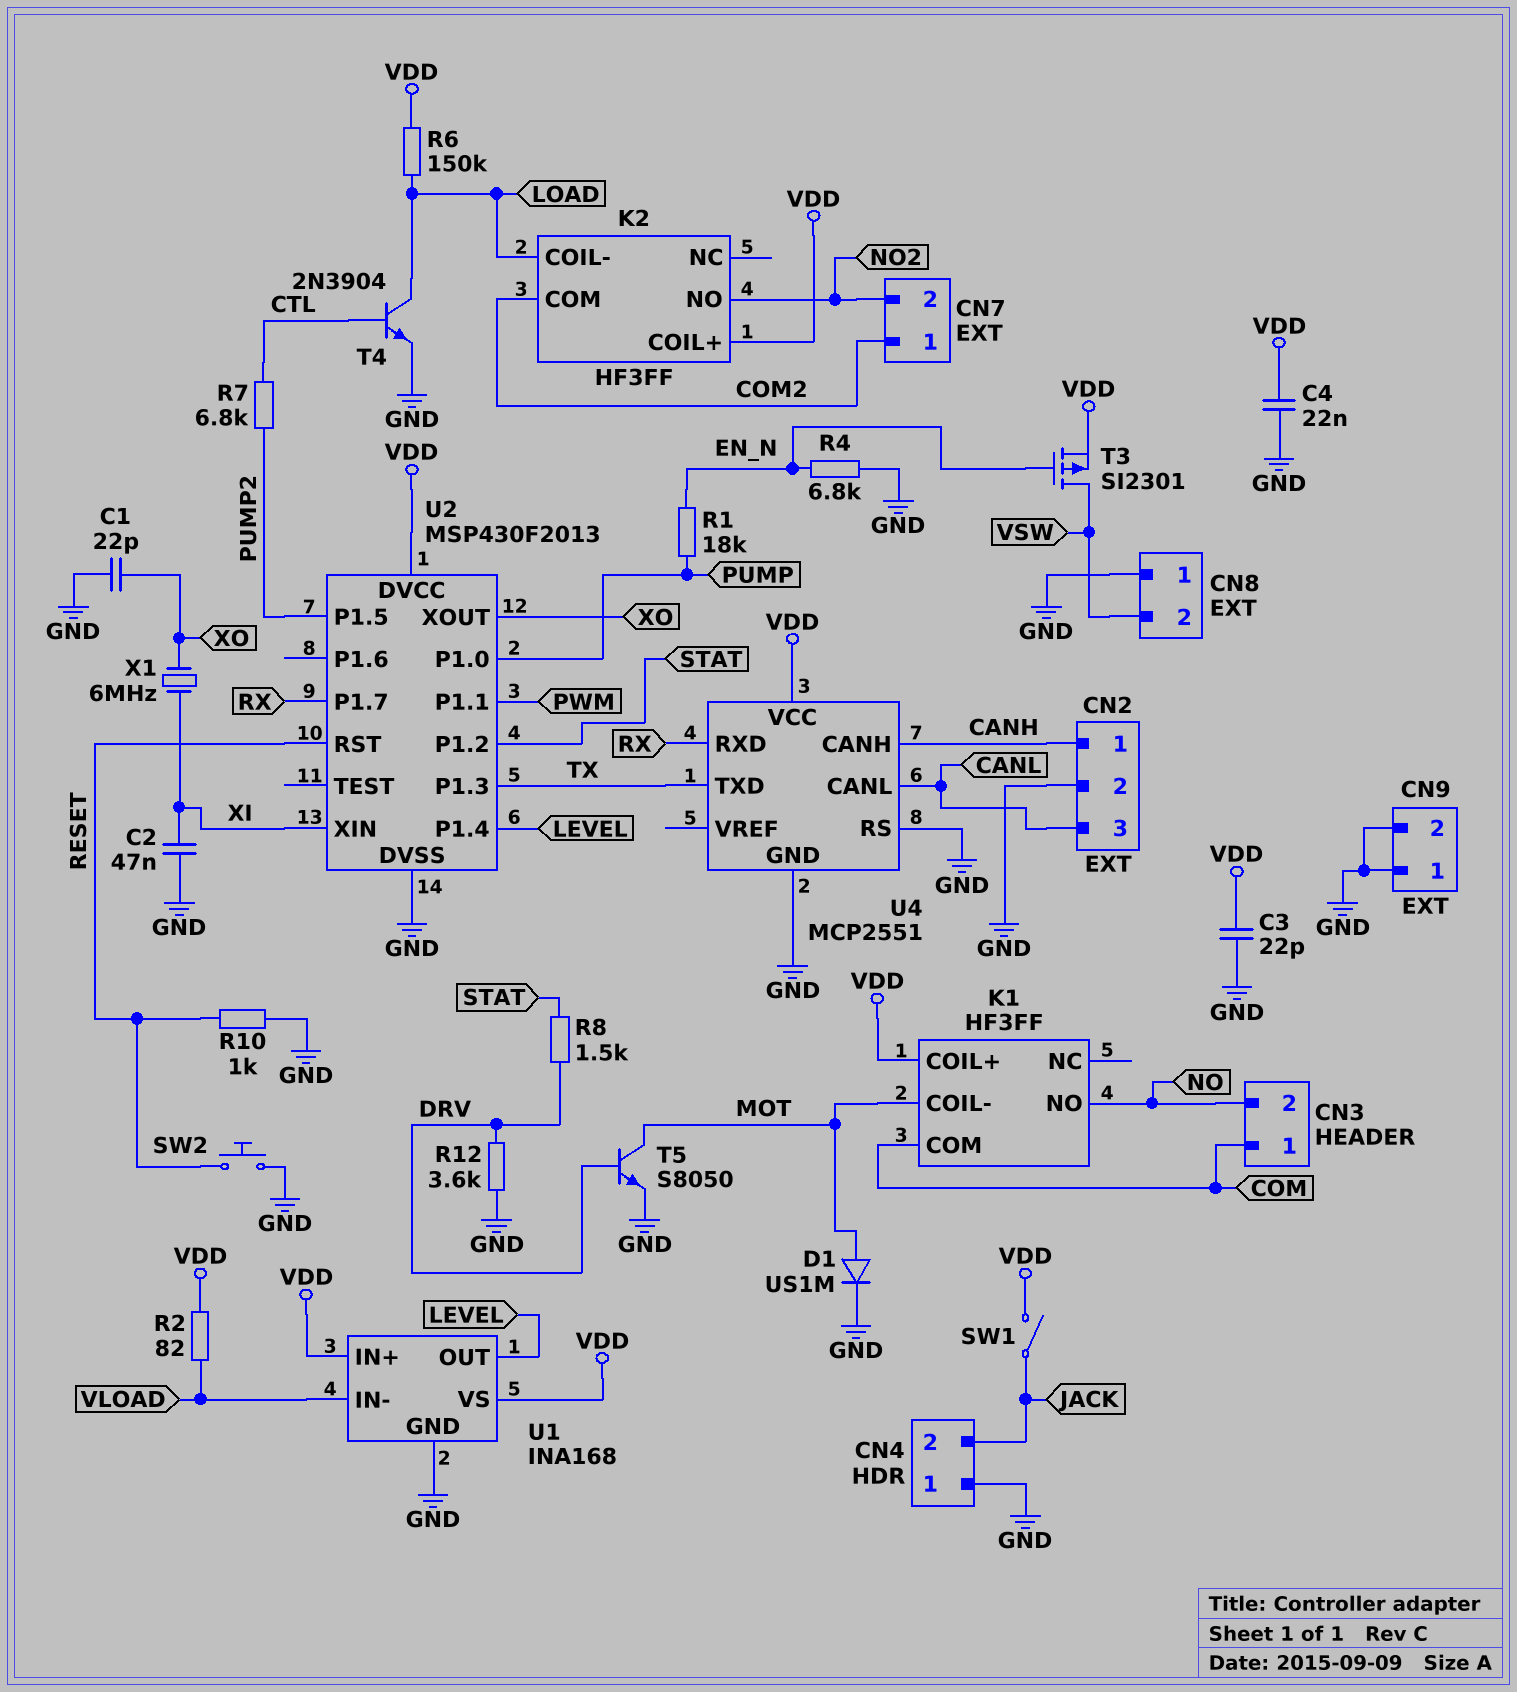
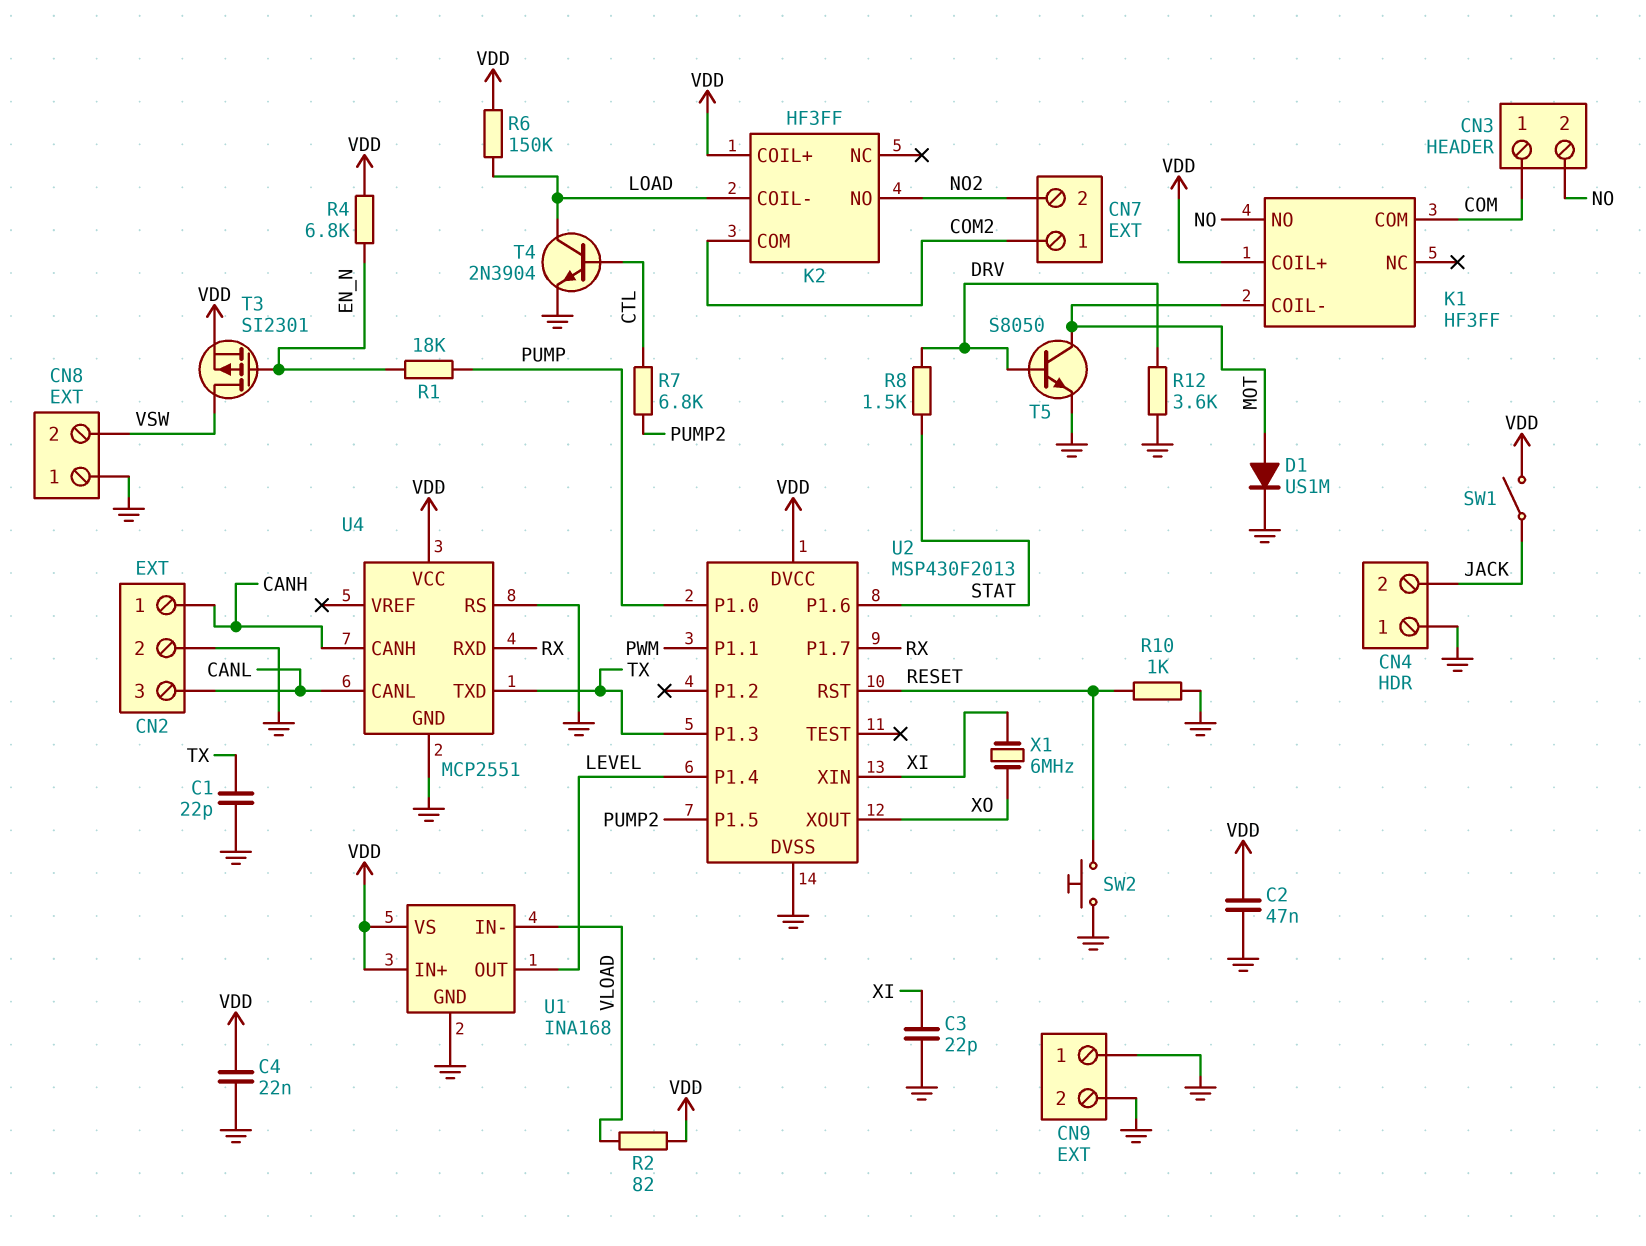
C1: 22pF (GND, XO) -> 22pF (GND, TX)
C2: 47nF (GND, XI) -> 47nF (GND, VDD)
C3: 22pF (GND, VDD) -> 22pF (GND, XI)
R4: 6.8k (EN_N, GND) -> 6.8k (EN_N, VDD)
U2 pin P1.2: STAT -> none
U2 pin P1.6: none -> STAT

